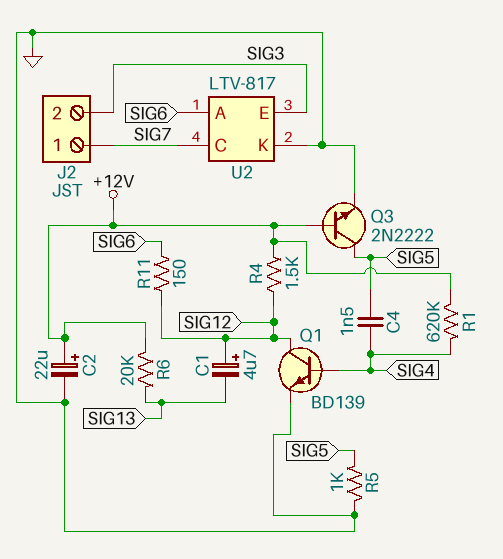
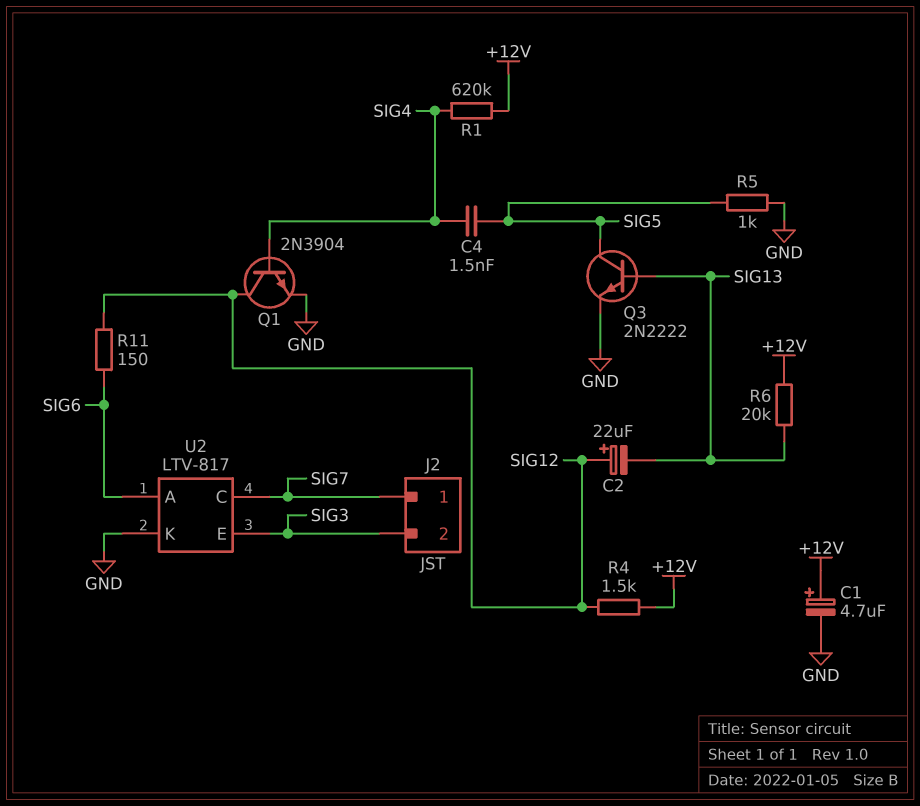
C1: 4.7uF (plus SIG12, minus SIG13) -> 4.7uF (plus +12V, minus GND)
C2: 22uF (plus +12V, minus GND) -> 22uF (plus SIG12, minus SIG13)
Q1: NPN BD139 (B SIG4, C SIG12, E GND) -> NPN 2N3904 (B SIG4, C SIG12, E GND)
Q3: NPN 2N2222 (B +12V, C SIG5, E GND) -> NPN 2N2222 (B SIG13, C SIG5, E GND)

